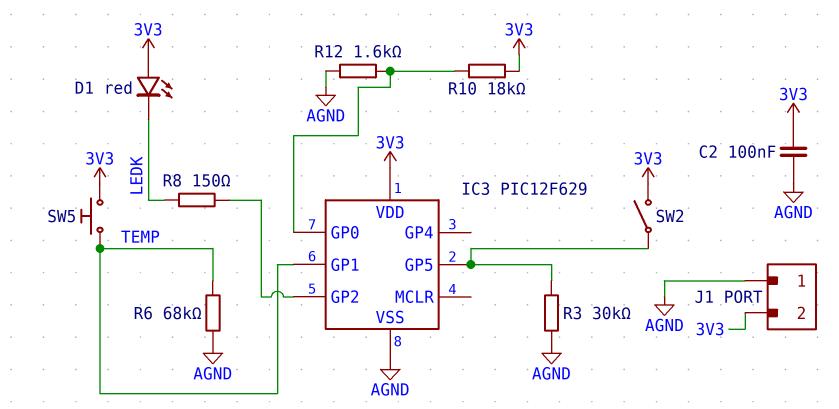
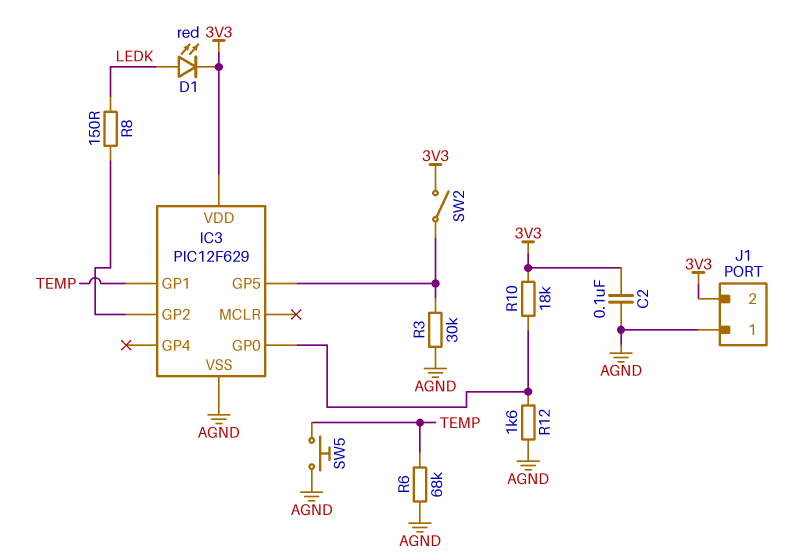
D1: LED red (A 3V3, K LEDK) -> LED red (A LEDK, K 3V3)
SW5: button (3V3, TEMP) -> button (AGND, TEMP)

